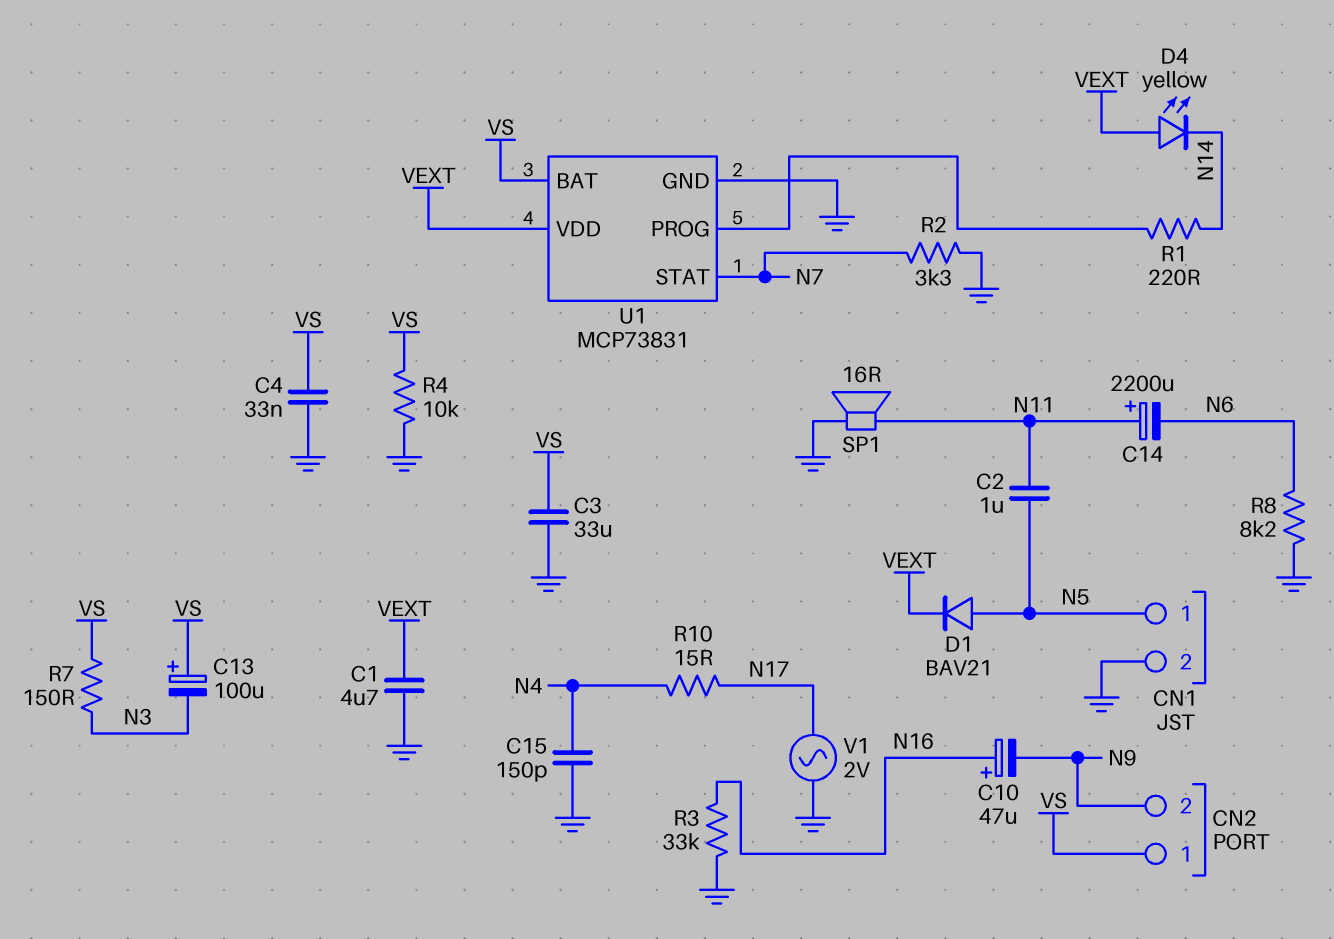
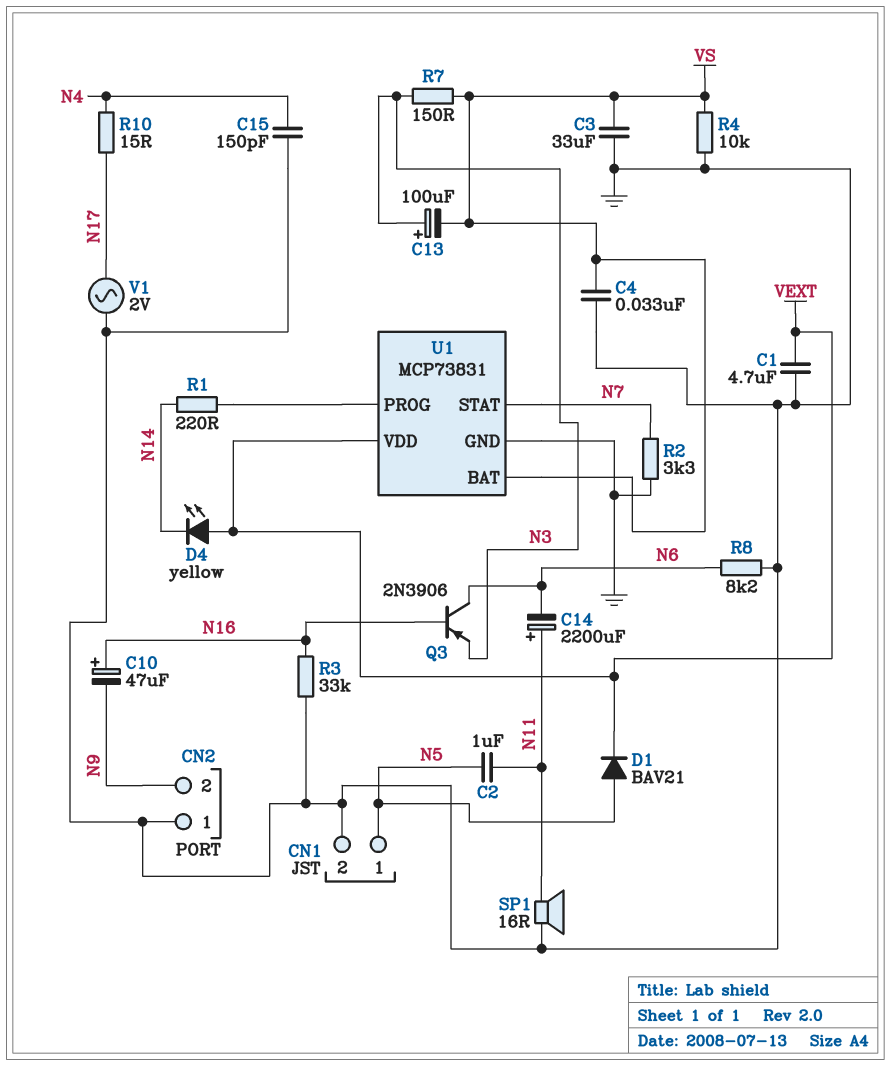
C13: 100uF (plus VS, minus N3) -> 100uF (plus N3, minus VS)
CN2 pin 1: VS -> GND
Q3: none -> PNP 2N3906 (B N16, C N6, E N3)

